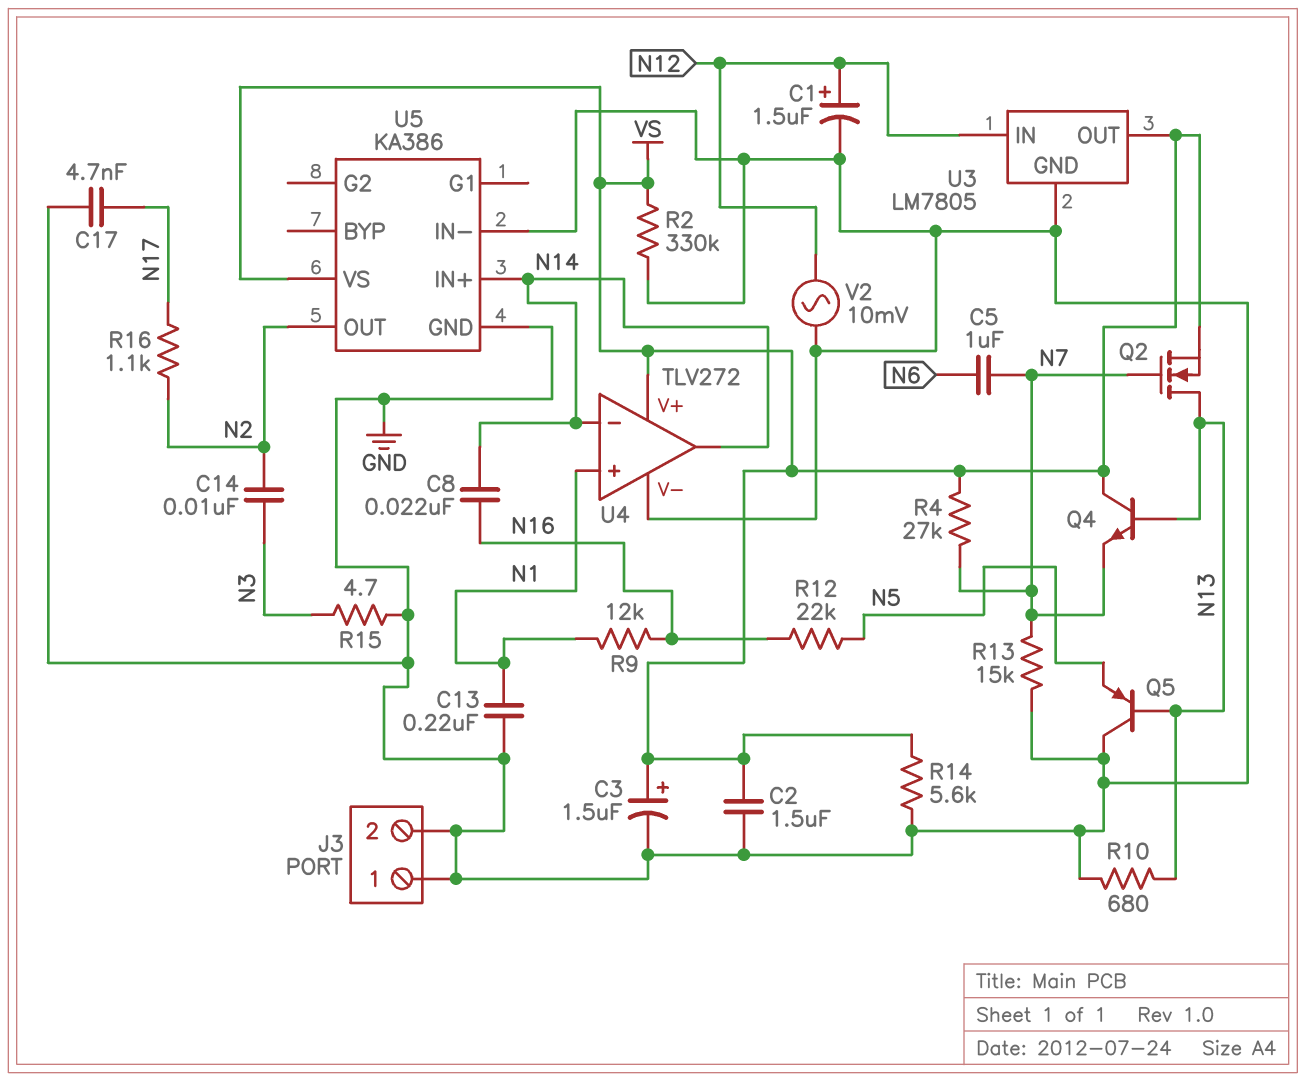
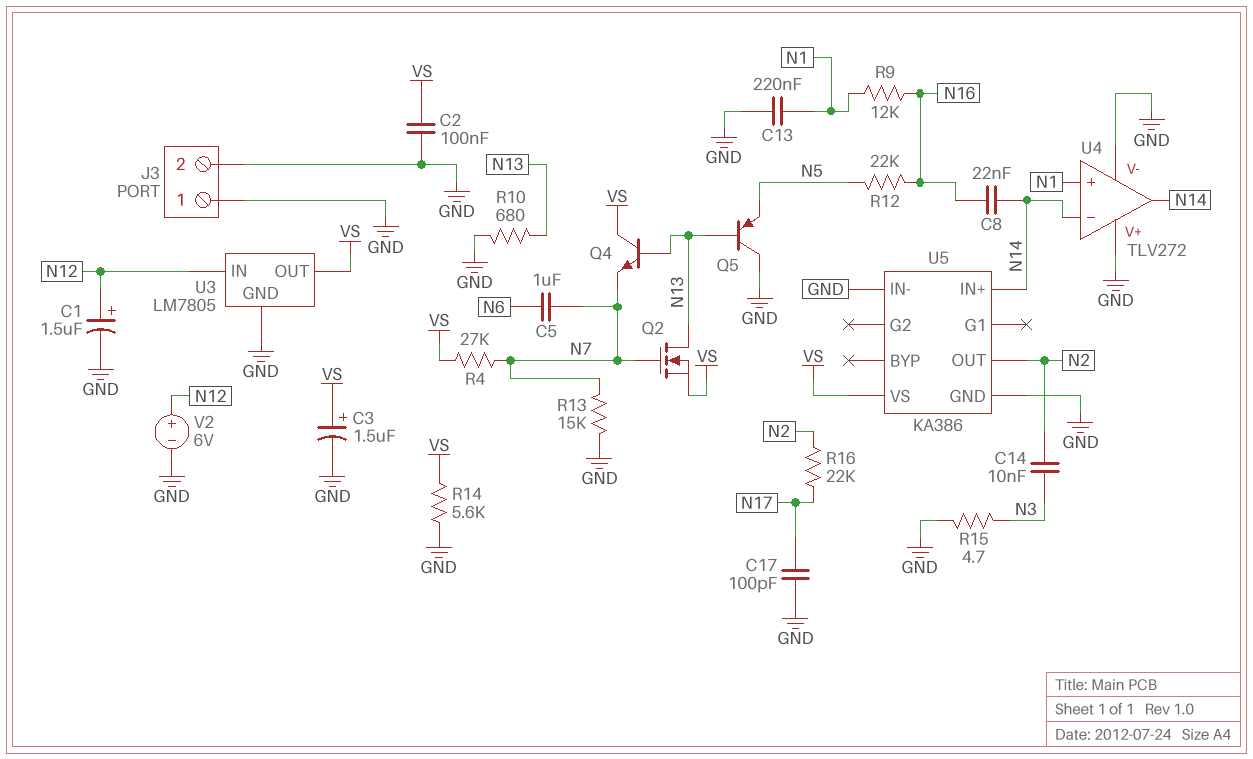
C2: 1.5uF (GND, VS) -> 100nF (GND, VS)
C17: 4.7nF (GND, N17) -> 100pF (GND, N17)
R2: 330k (GND, VS) -> none
R16: 1.1k (N2, N17) -> 22k (N2, N17)
U4 pin V+: VS -> GND
V2: AC 10mV (GND, N12) -> 6V (plus N12, minus GND)

